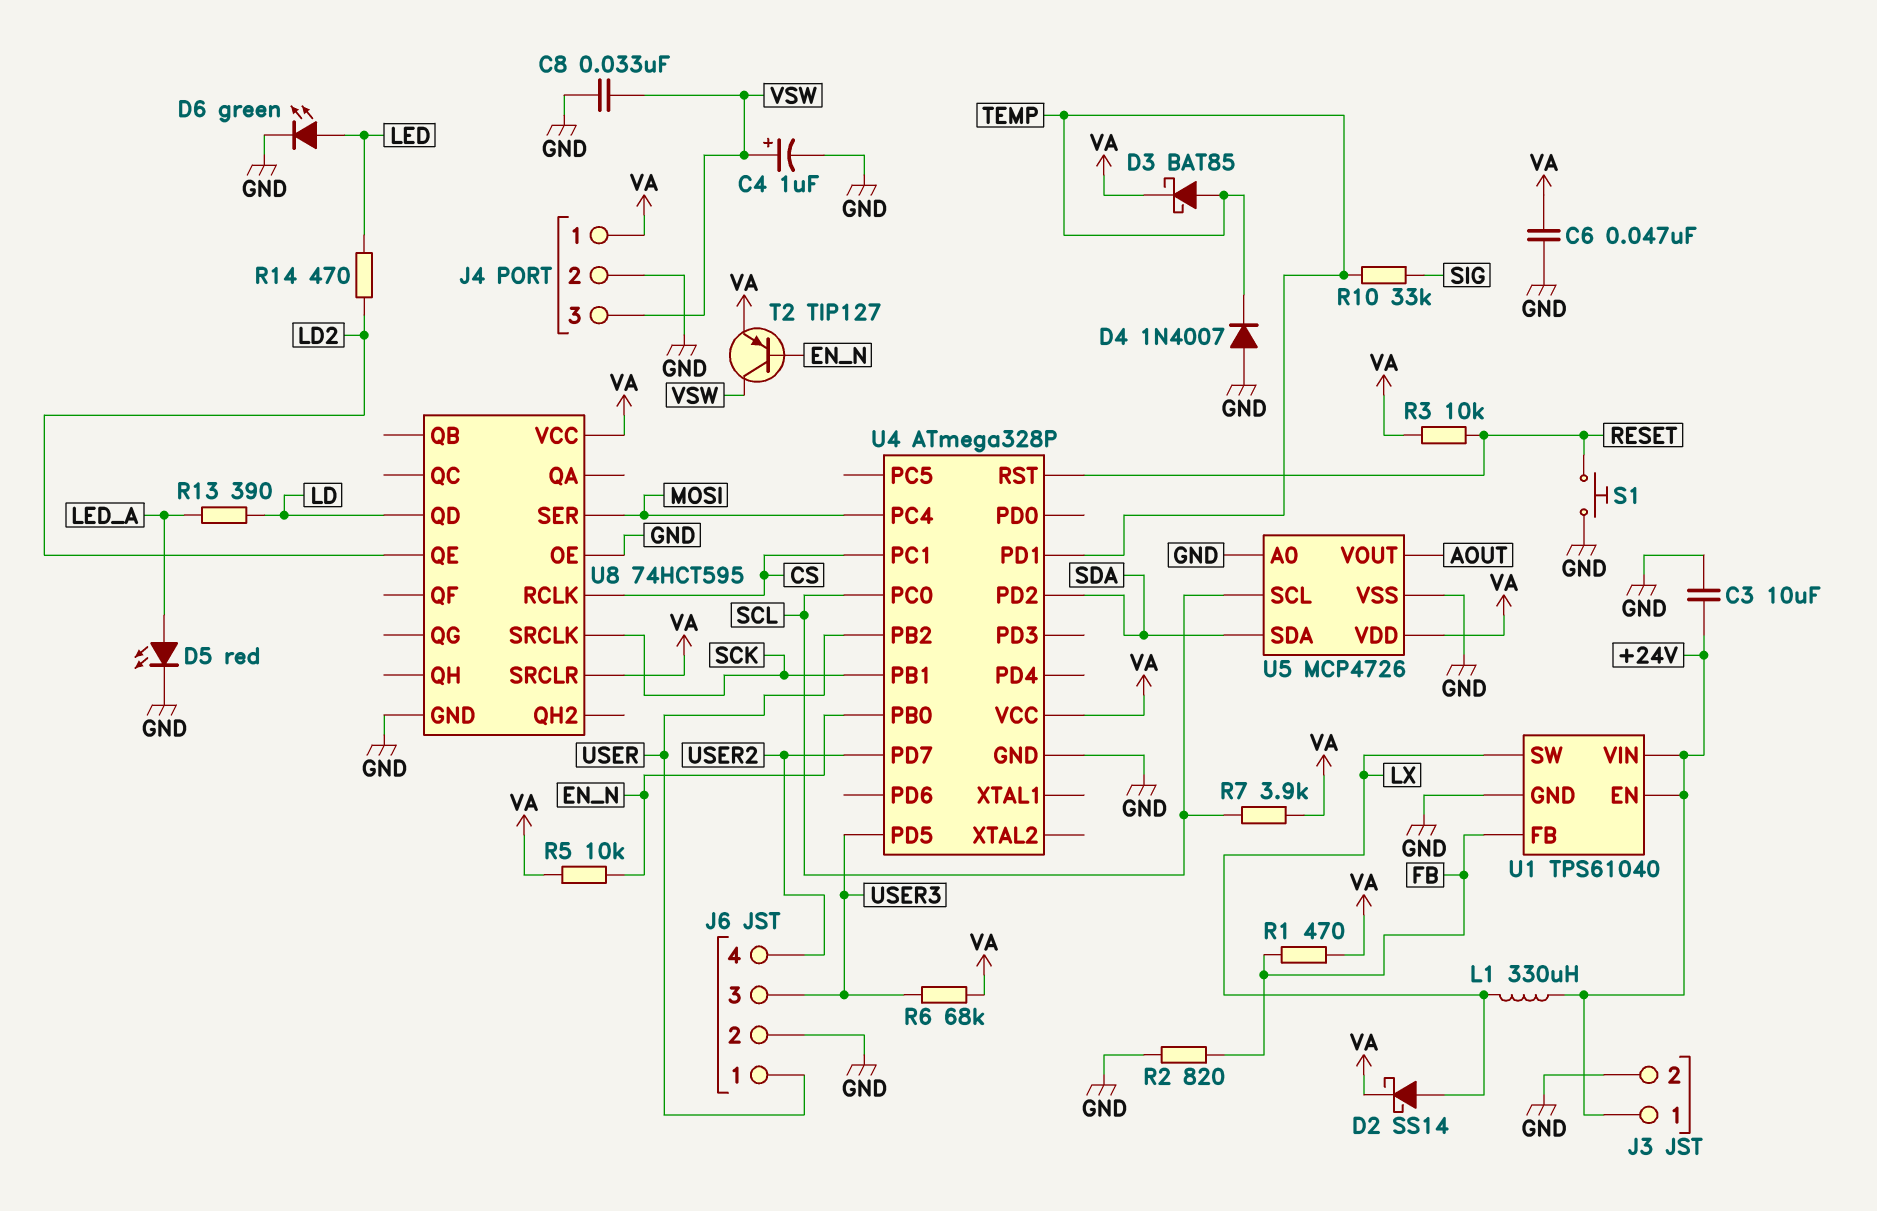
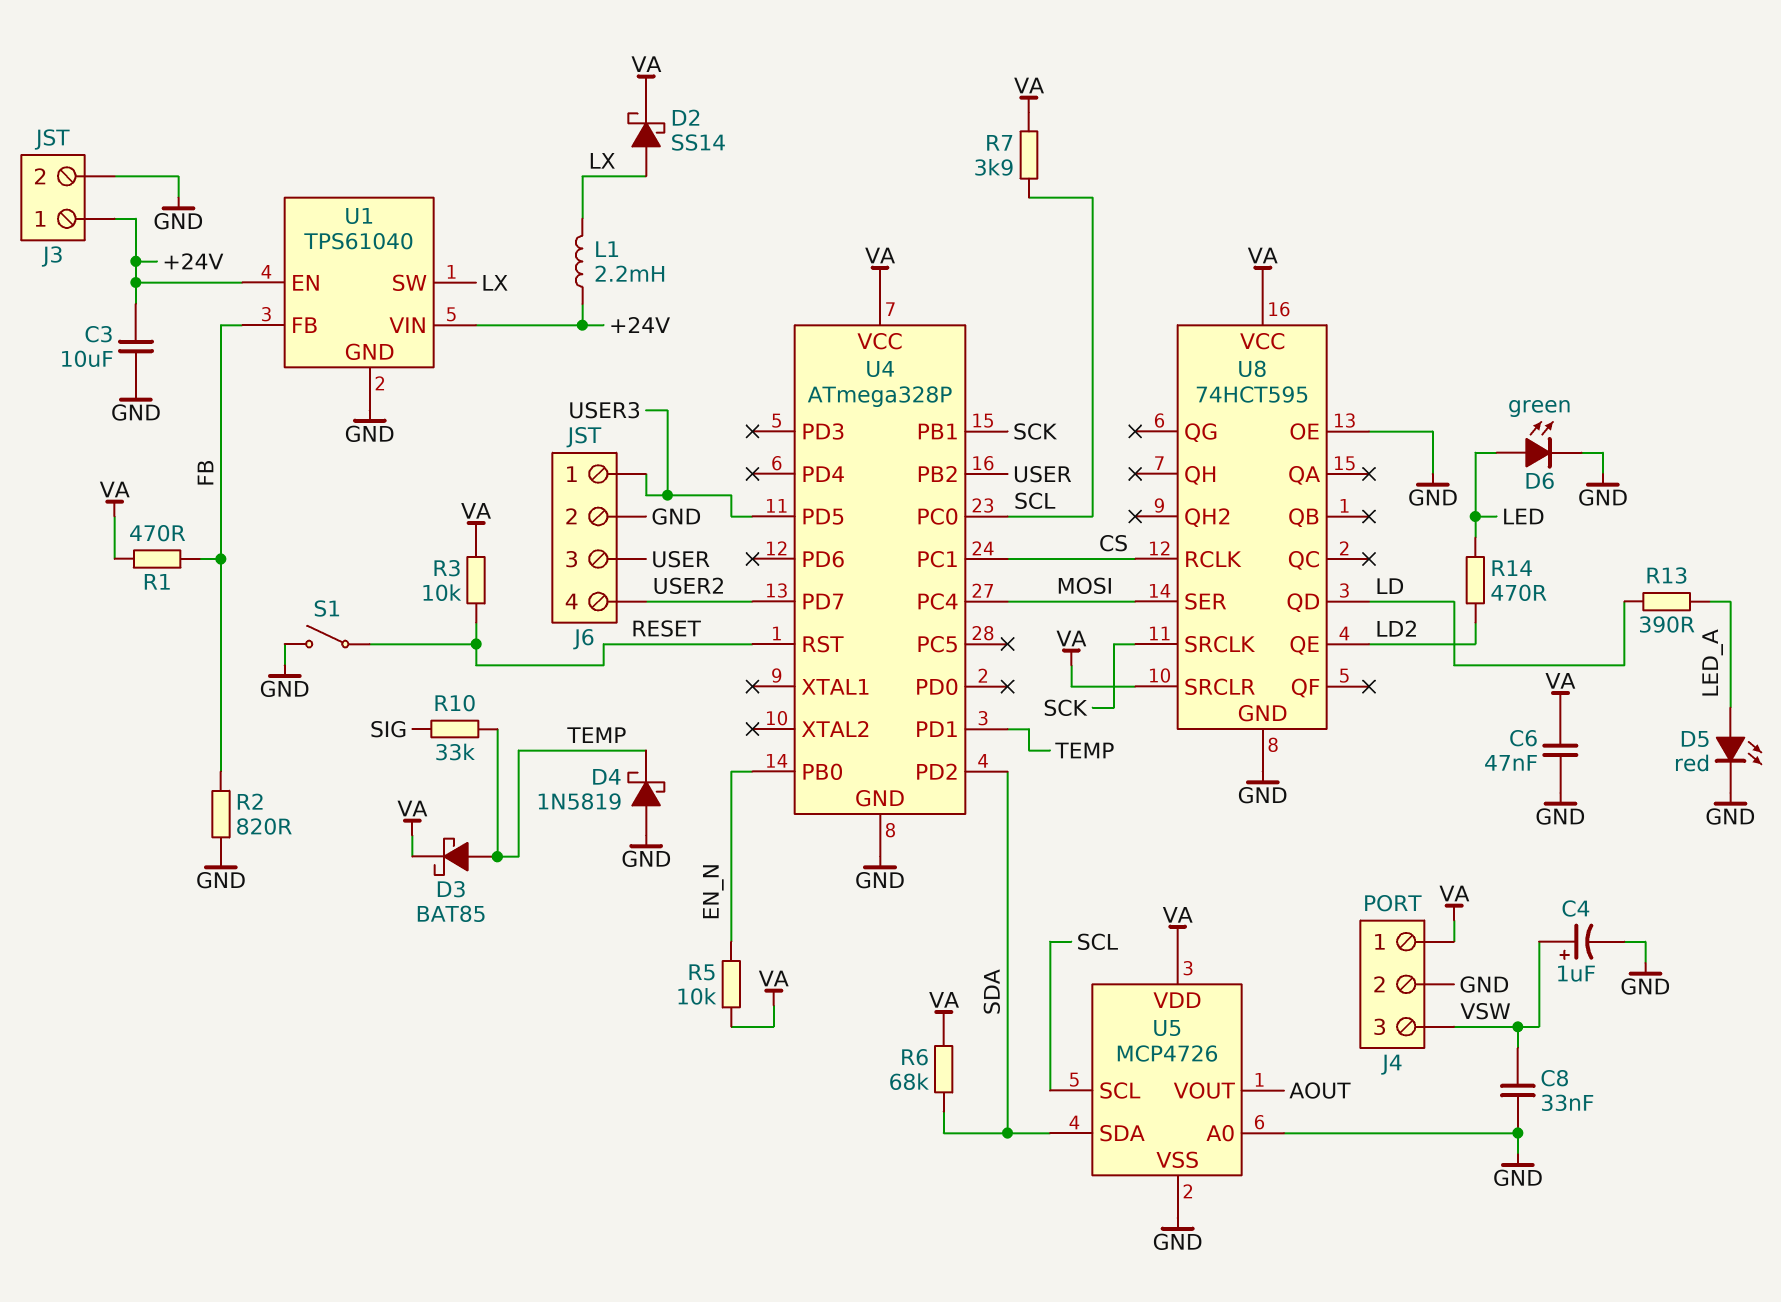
D4: diode 1N4007 (A GND, K TEMP) -> schottky 1N5819 (A GND, K TEMP)
J6 pin 1: USER -> USER3
J6 pin 3: USER3 -> USER
L1: 330uH (+24V, LX) -> 2.2mH (+24V, LX)
R6: 68k (USER3, VA) -> 68k (SDA, VA)
S1: button (GND, RESET) -> switch (GND, RESET)
T2: PNP TIP127 (B EN_N, C VSW, E VA) -> none

